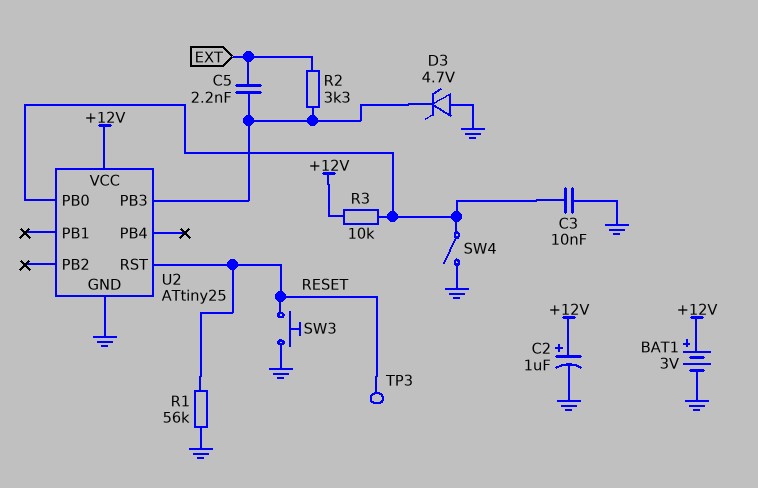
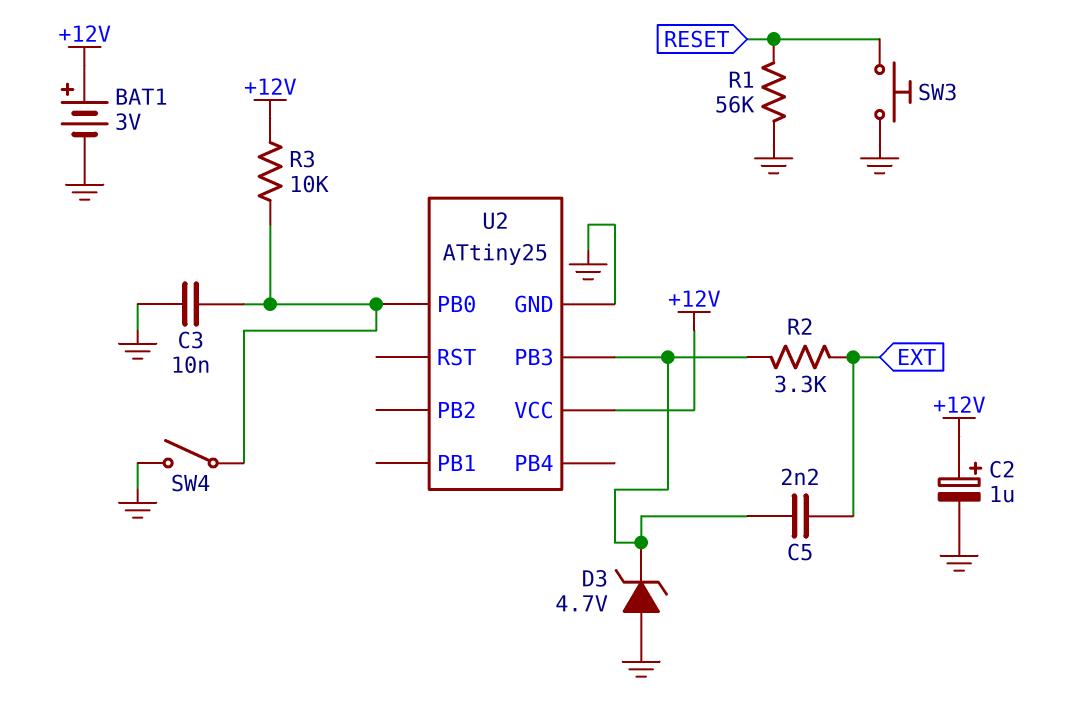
TP3: test point (RESET) -> none
U2 pin RST: RESET -> none

